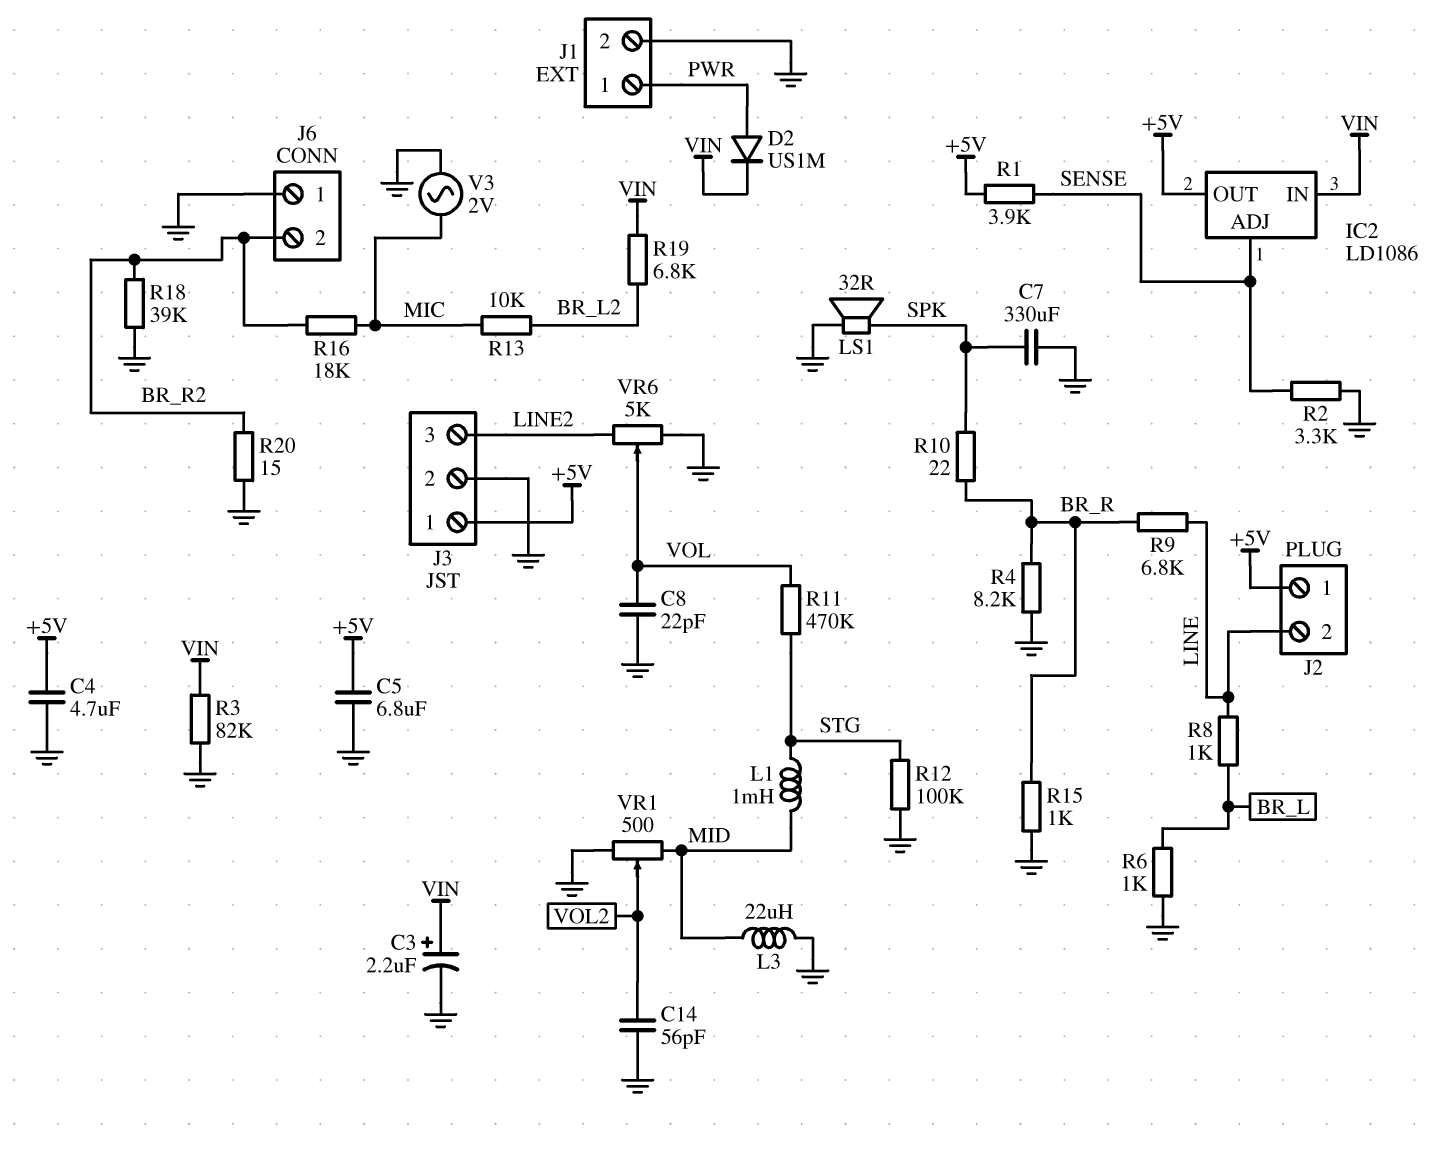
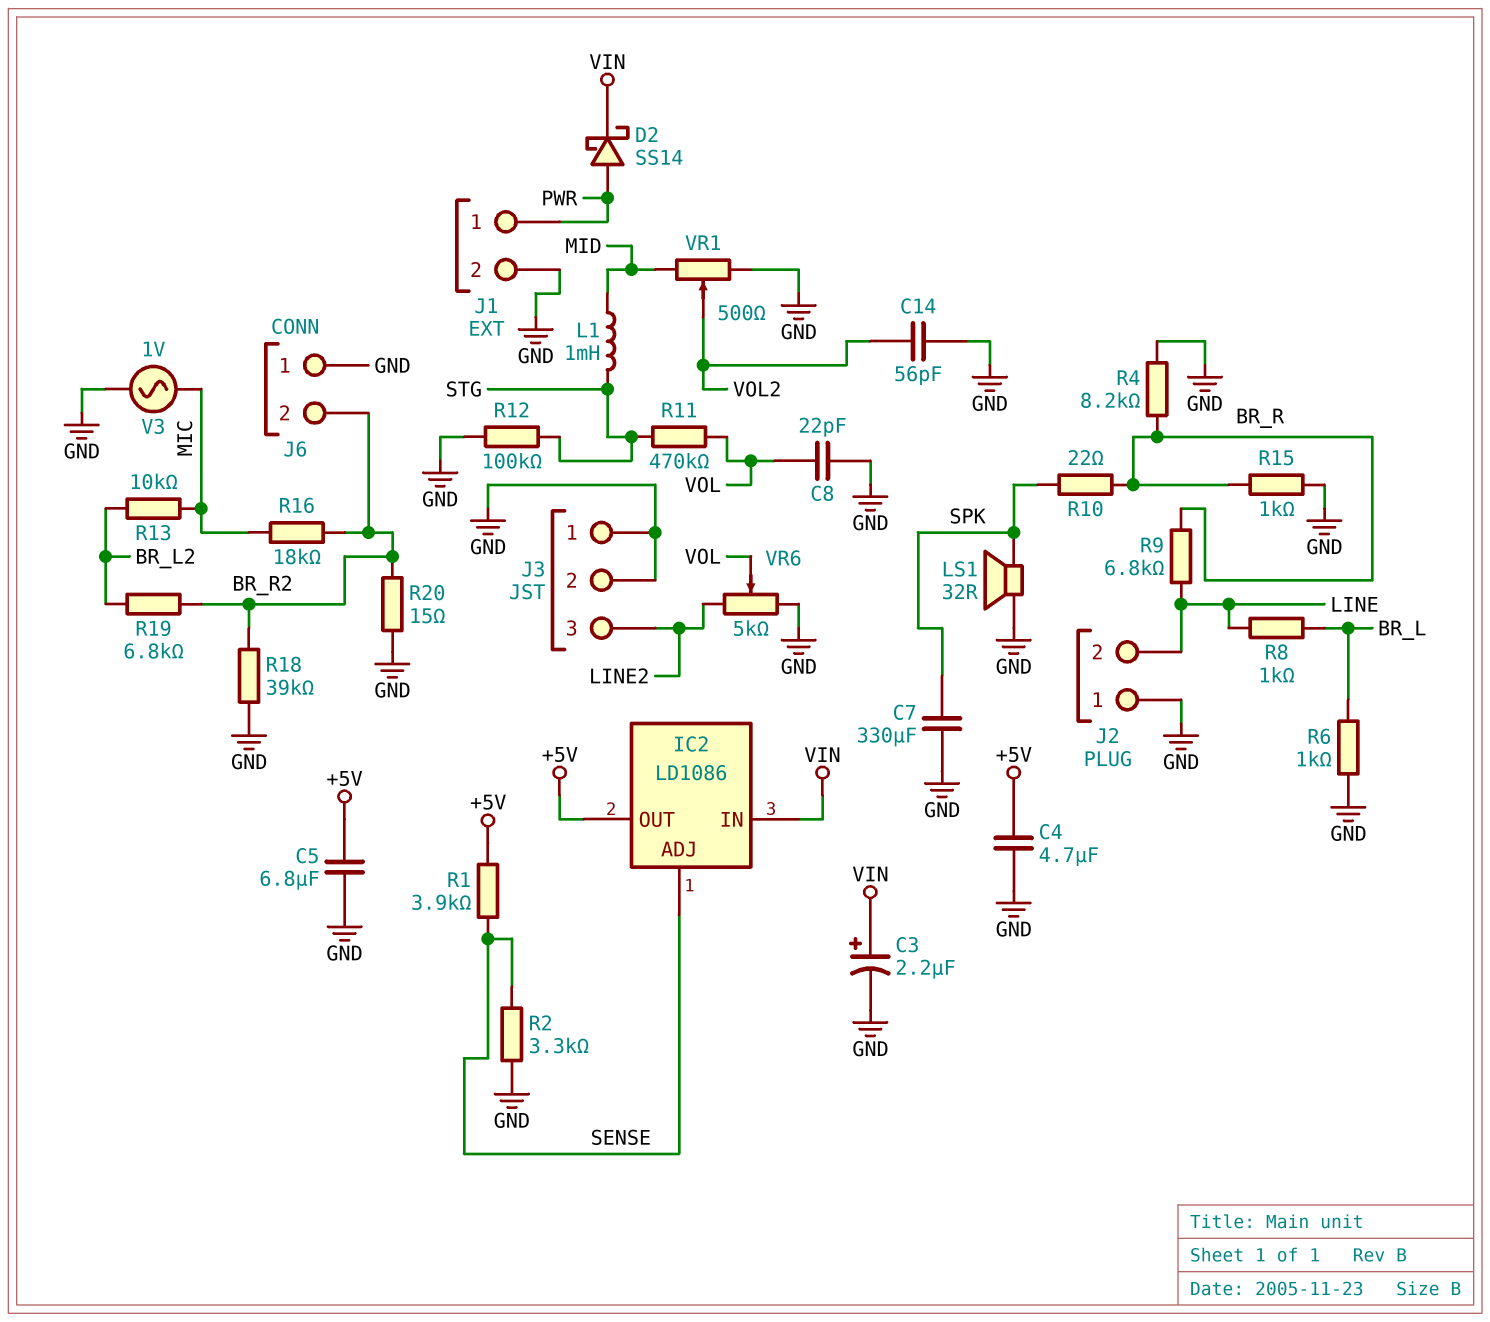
D2: diode US1M (A PWR, K VIN) -> schottky SS14 (A PWR, K VIN)
J2 pin 1: +5V -> GND
J3 pin 1: +5V -> GND
L3: 22uH (GND, MID) -> none
R3: 82k (GND, VIN) -> none
R19: 6.8k (BR_L2, VIN) -> 6.8k (BR_L2, BR_R2)
V3: AC 2V (GND, MIC) -> AC 1V (GND, MIC)

